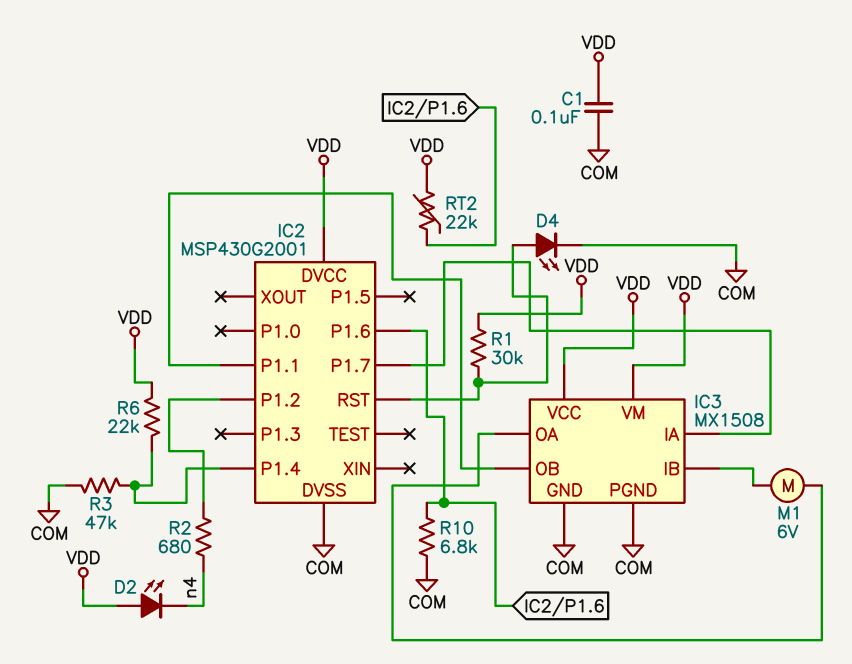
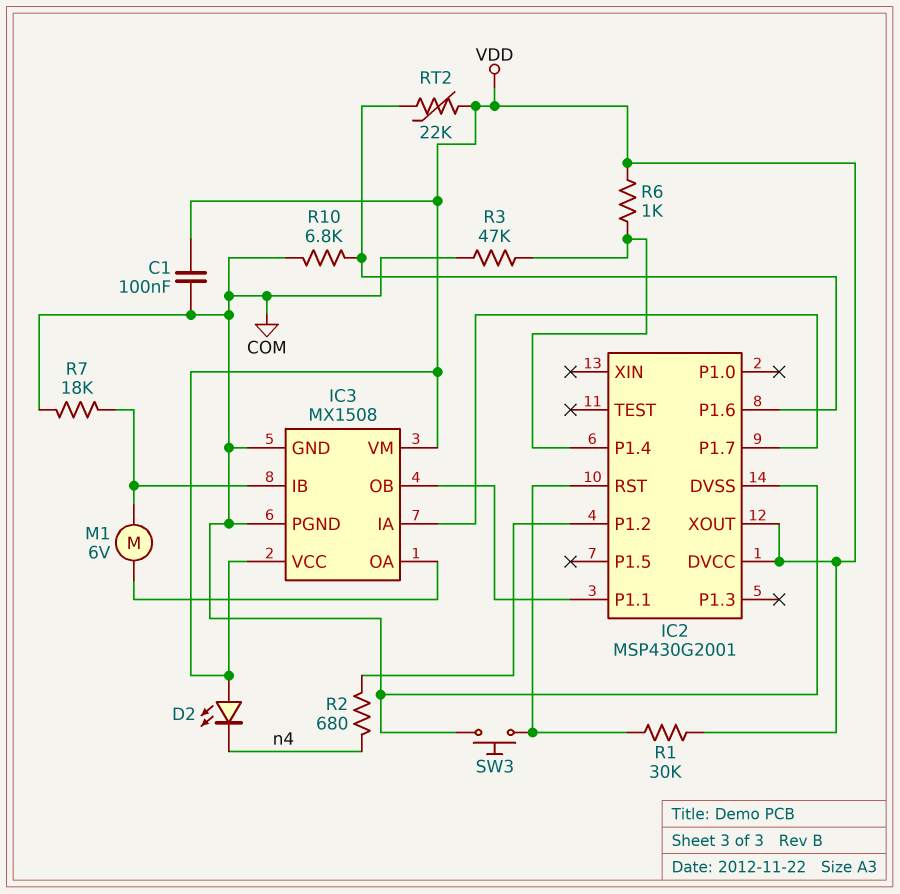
D4: LED (A IC2/RST, K COM) -> none
IC2 pin XOUT: none -> VDD
R6: 22k (IC2/P1.4, VDD) -> 1k (IC2/P1.4, VDD)
R7: none -> 18k (COM, IC3/IB)
SW3: none -> button (COM, IC2/RST)

